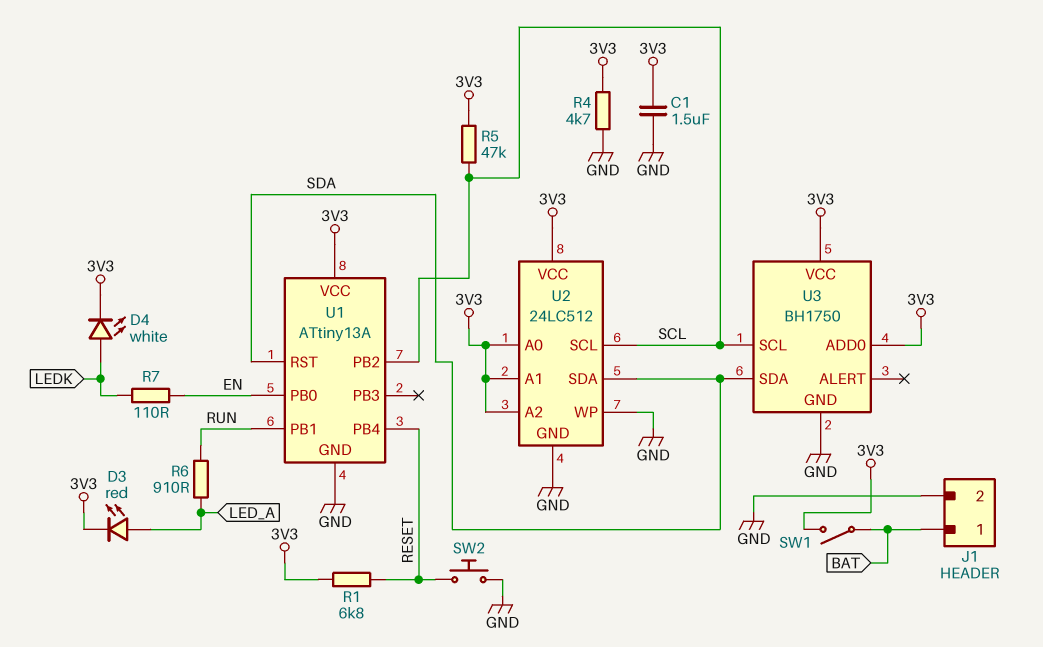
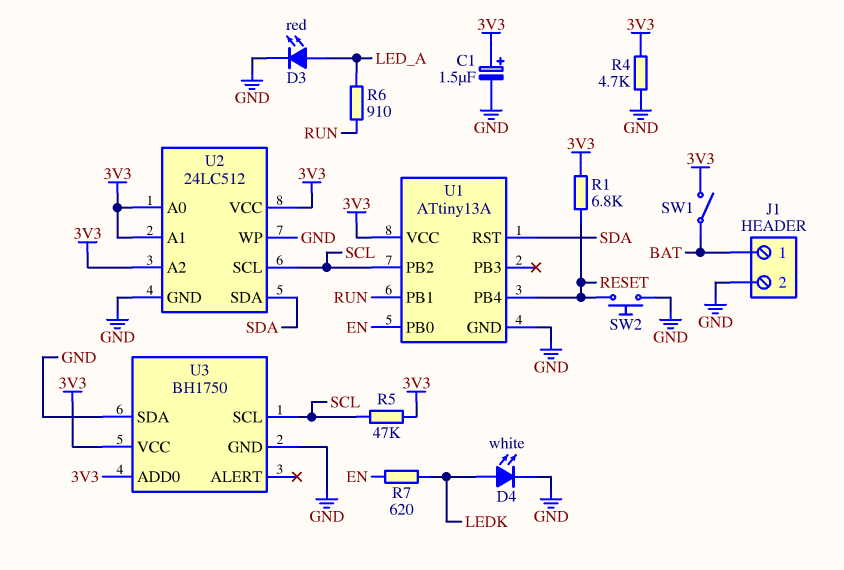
C1: 1.5uF (3V3, GND) -> 1.5uF (plus 3V3, minus GND)
D3: LED red (A LED_A, K 3V3) -> LED red (A LED_A, K GND)
D4: LED white (A LEDK, K 3V3) -> LED white (A LEDK, K GND)
R7: 110 (EN, LEDK) -> 620 (EN, LEDK)
U3 pin SDA: SDA -> GND

